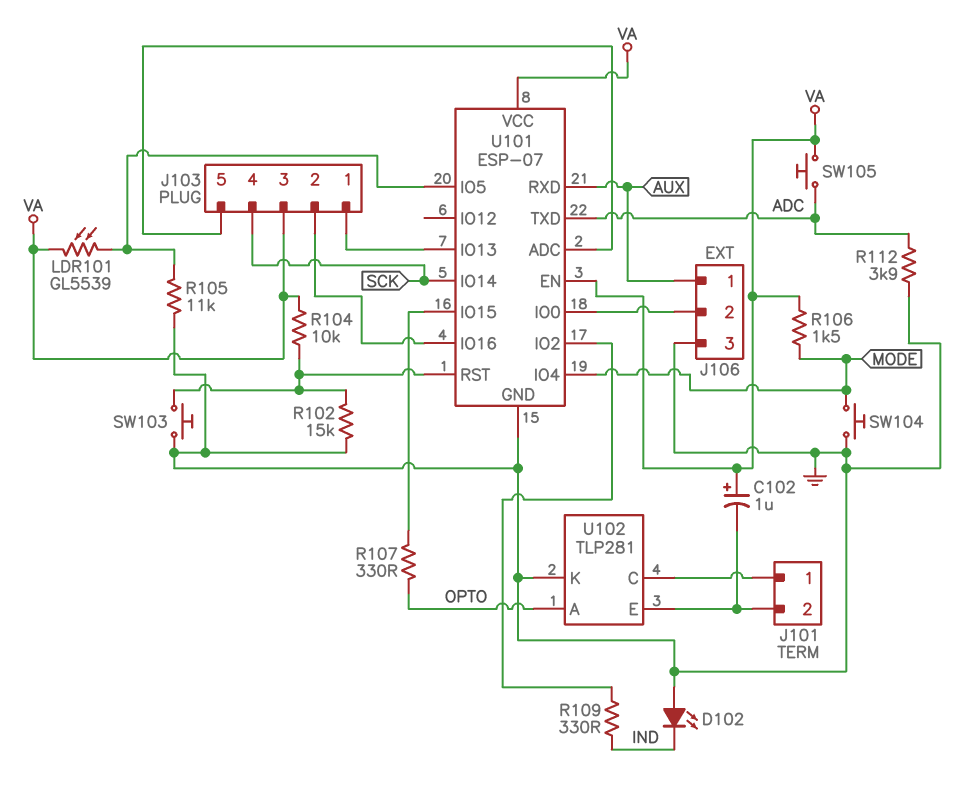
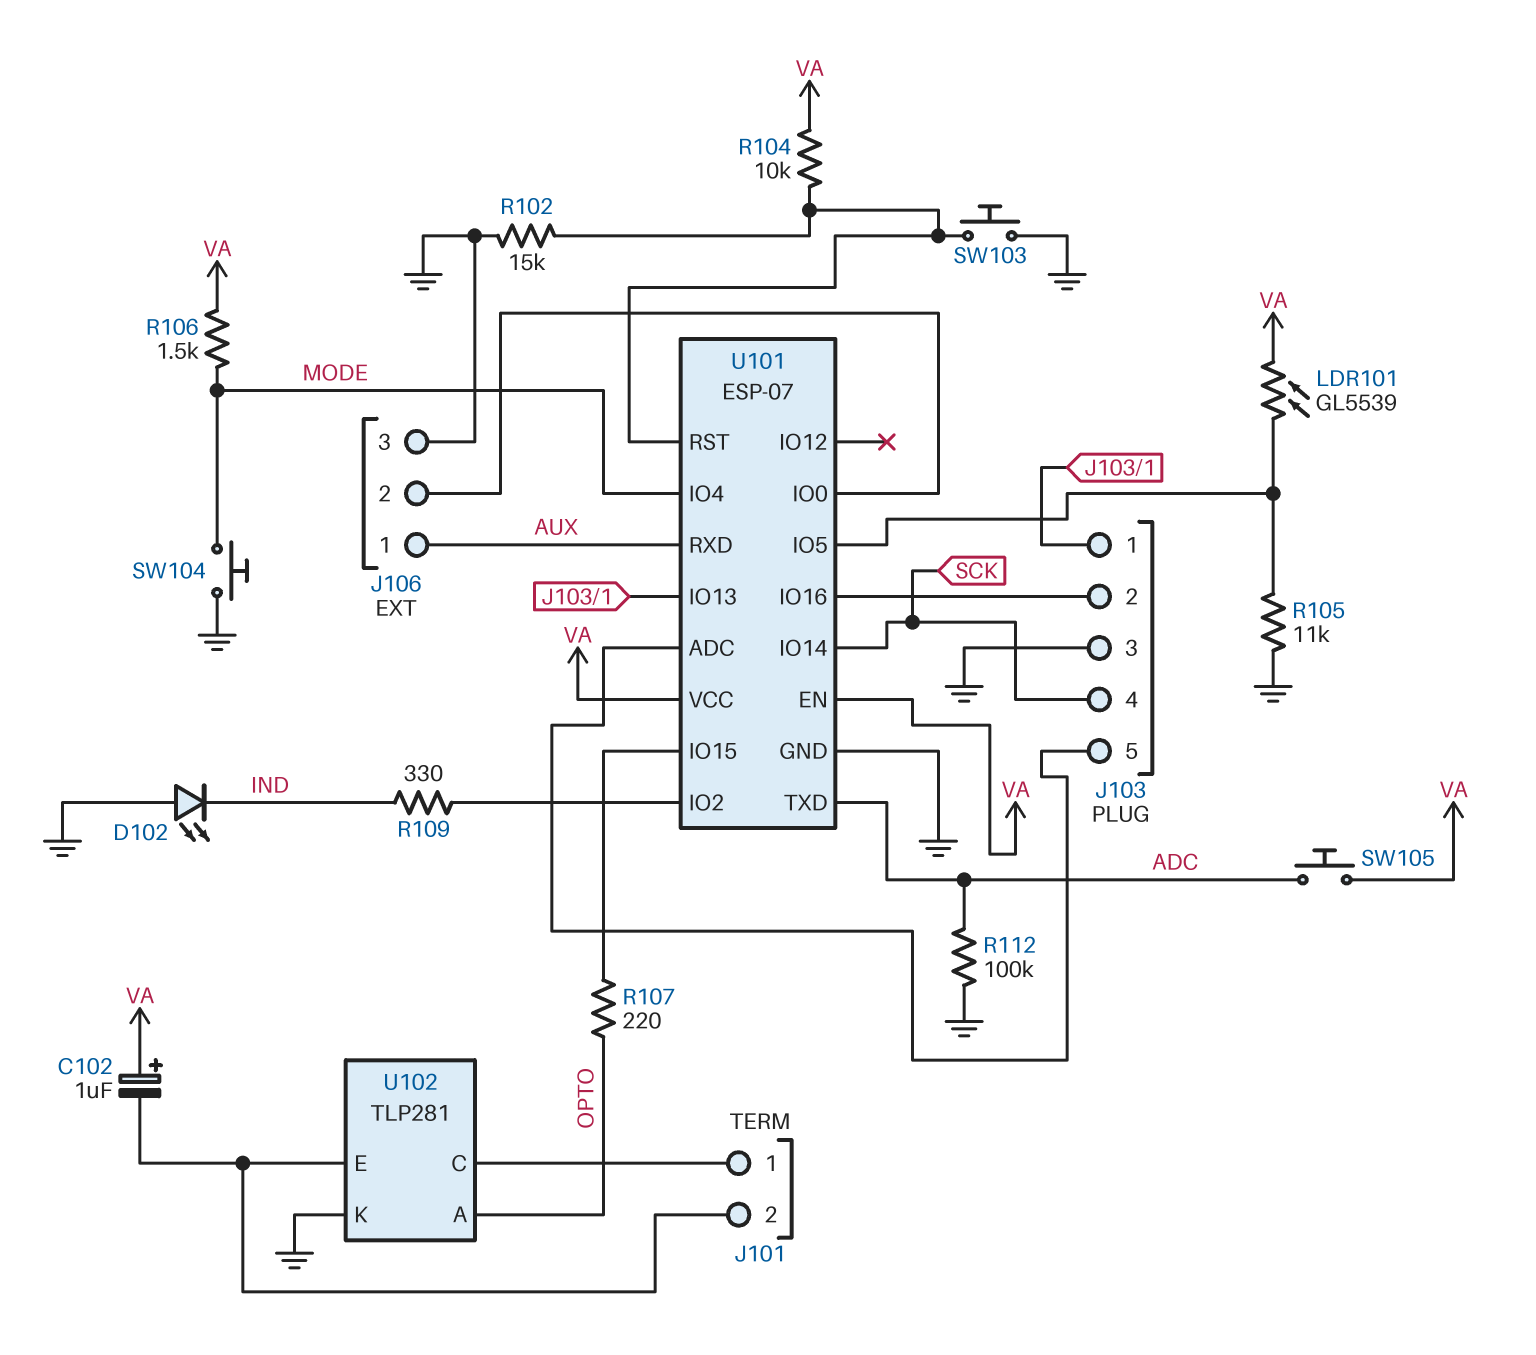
J103 pin 3: VA -> GND
R107: 330 (OPTO, U101/IO15) -> 220 (OPTO, U101/IO15)
R112: 3.9k (ADC, GND) -> 100k (ADC, GND)

